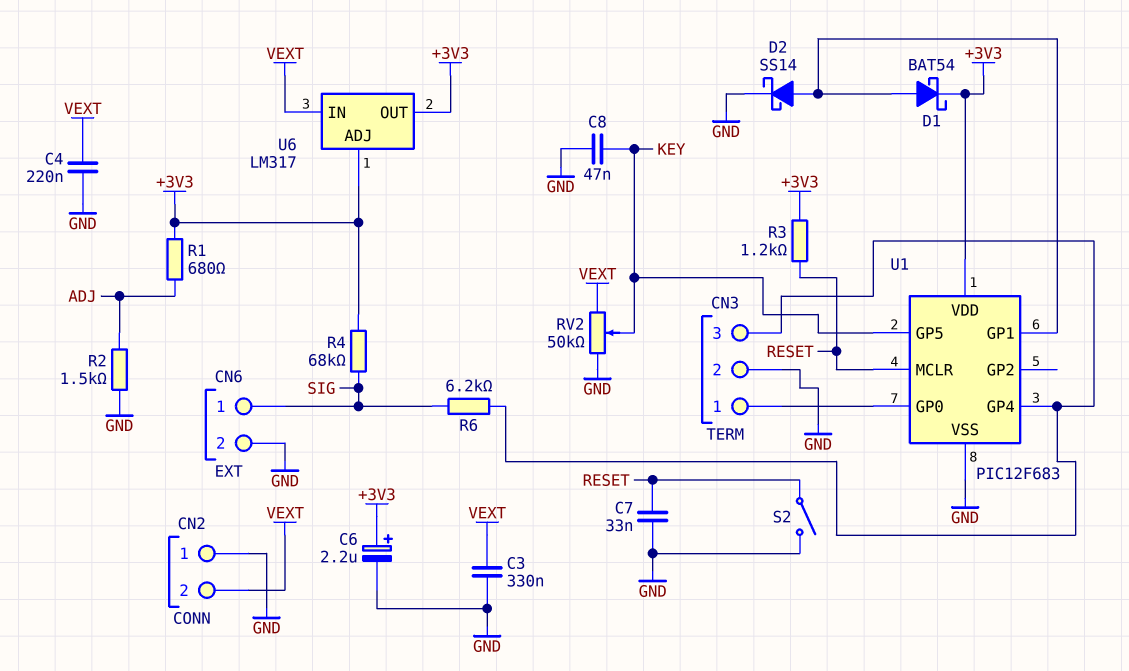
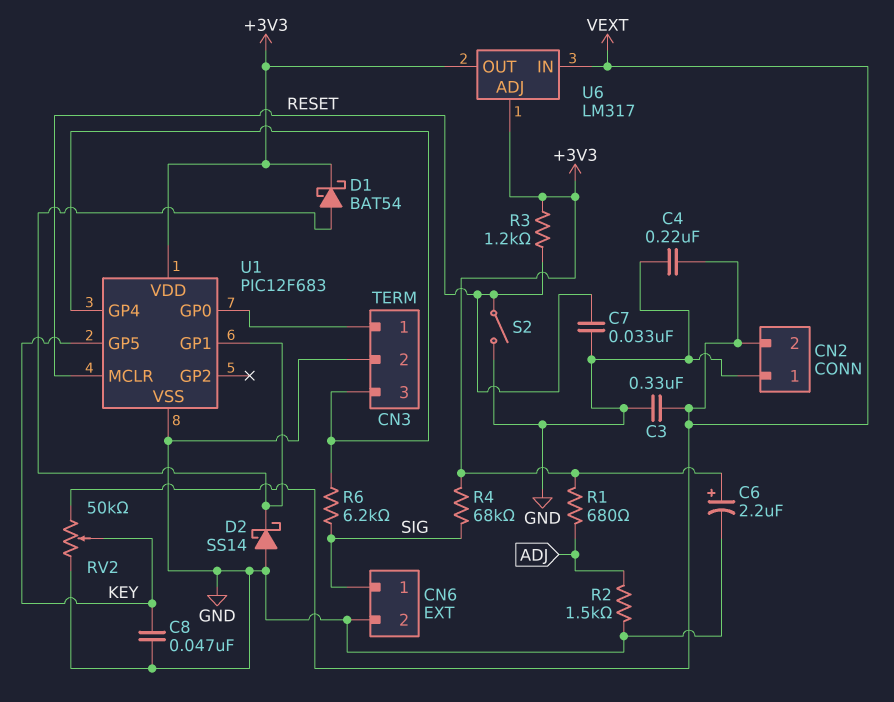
D2: schottky SS14 (A U1/GP1, K GND) -> schottky SS14 (A GND, K U1/GP1)

